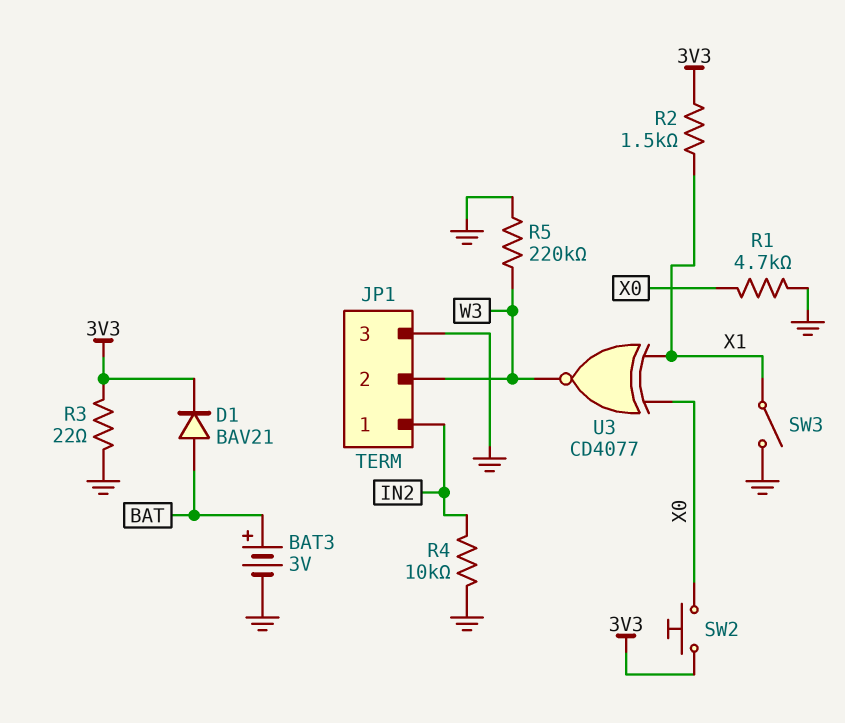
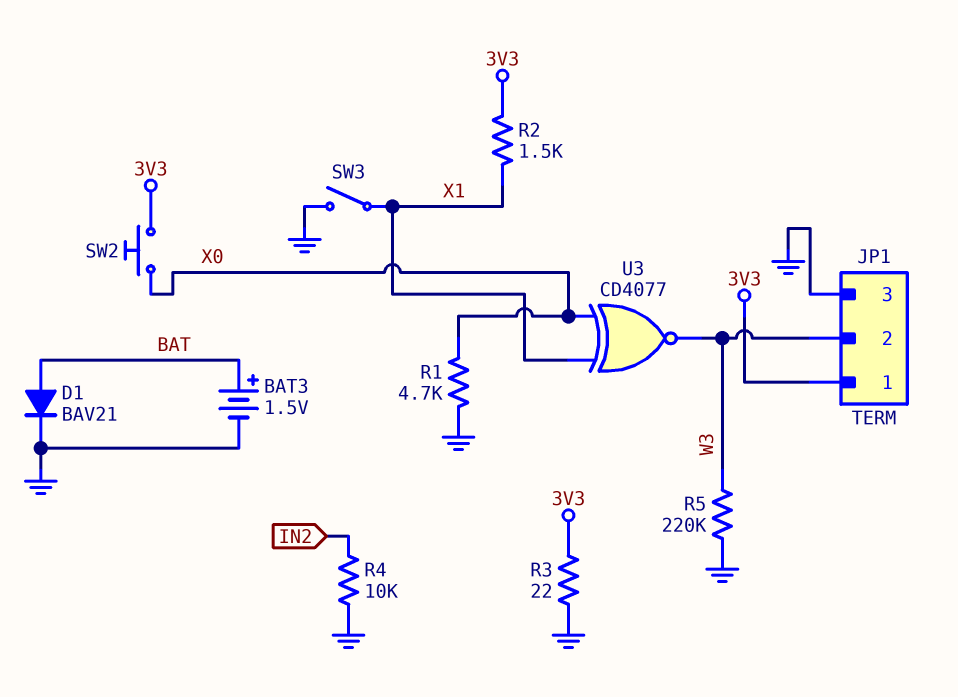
BAT3: 3V (plus BAT, minus GND) -> 1.5V (plus BAT, minus GND)
D1: diode BAV21 (A BAT, K 3V3) -> diode BAV21 (A BAT, K GND)
JP1 pin 1: IN2 -> 3V3

